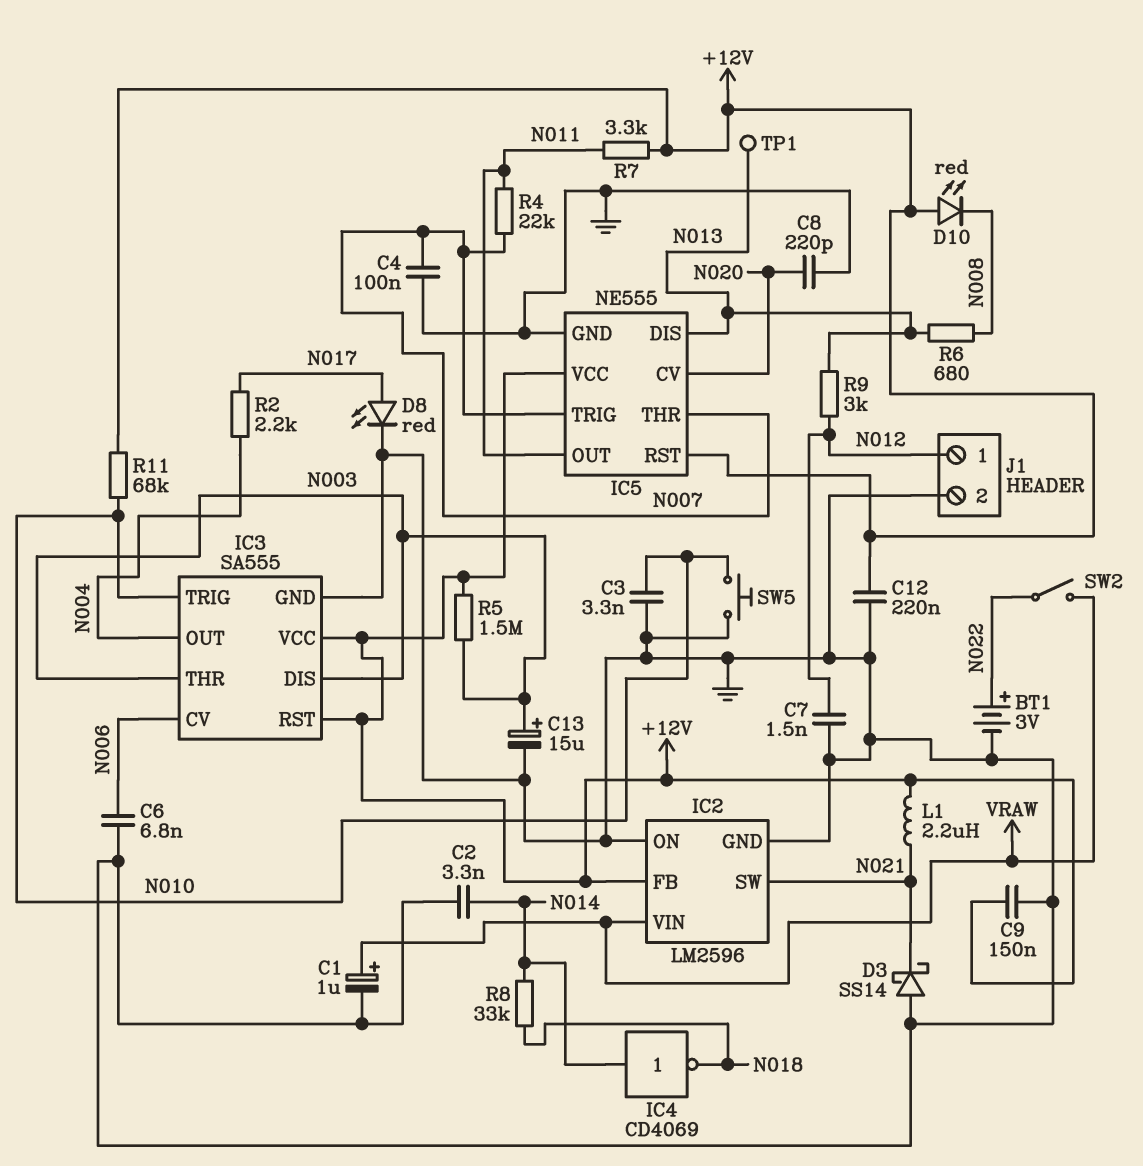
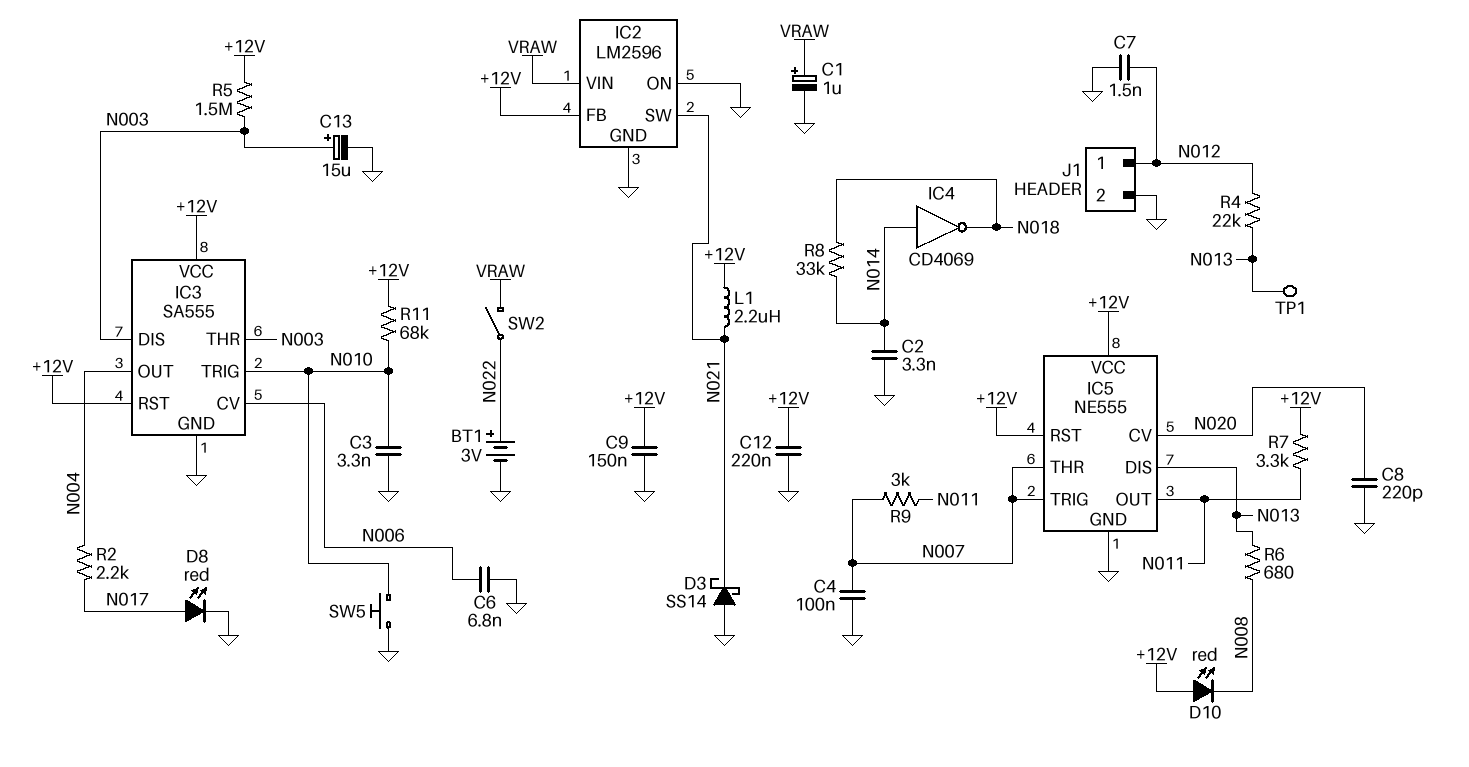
R4: 22k (N007, N011) -> 22k (N012, N013)
R9: 3k (N012, N013) -> 3k (N007, N011)

